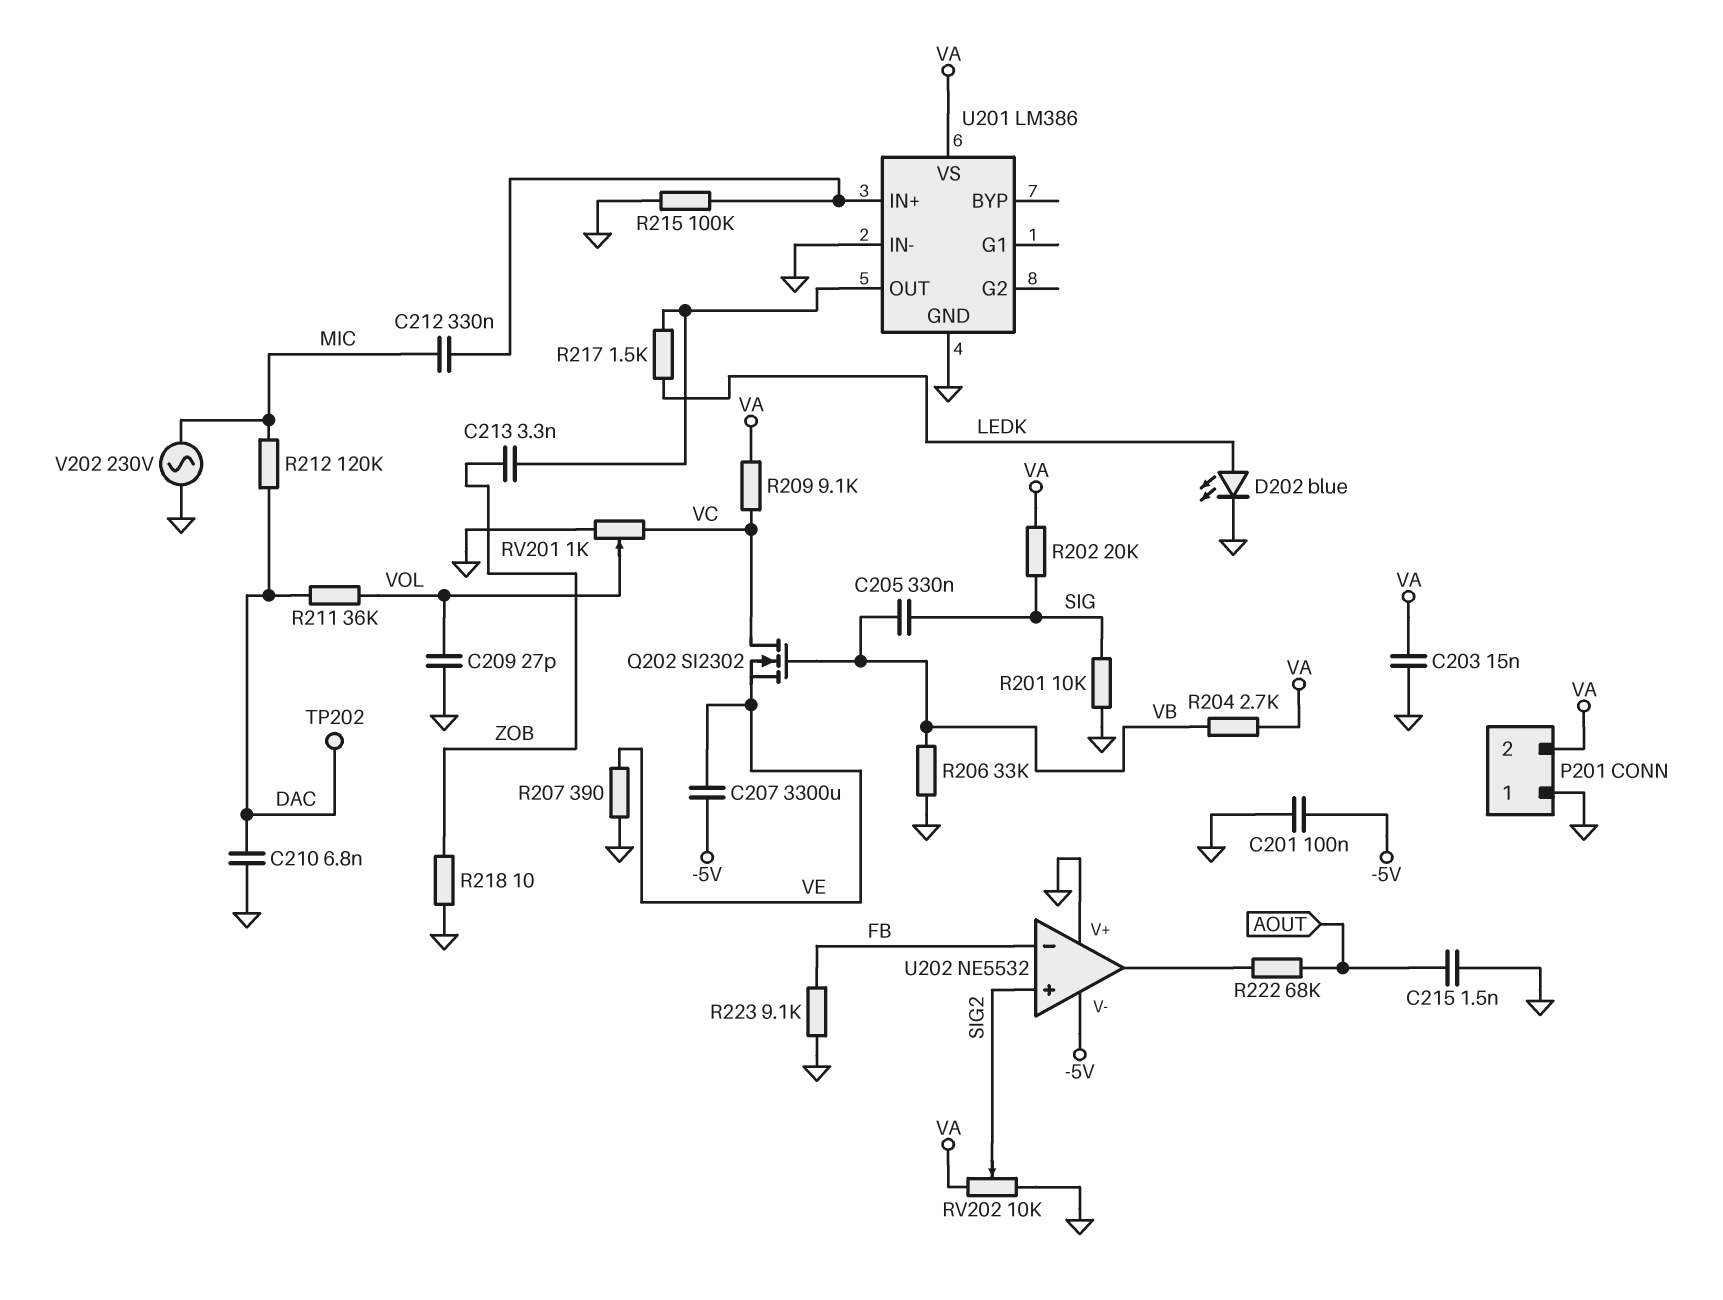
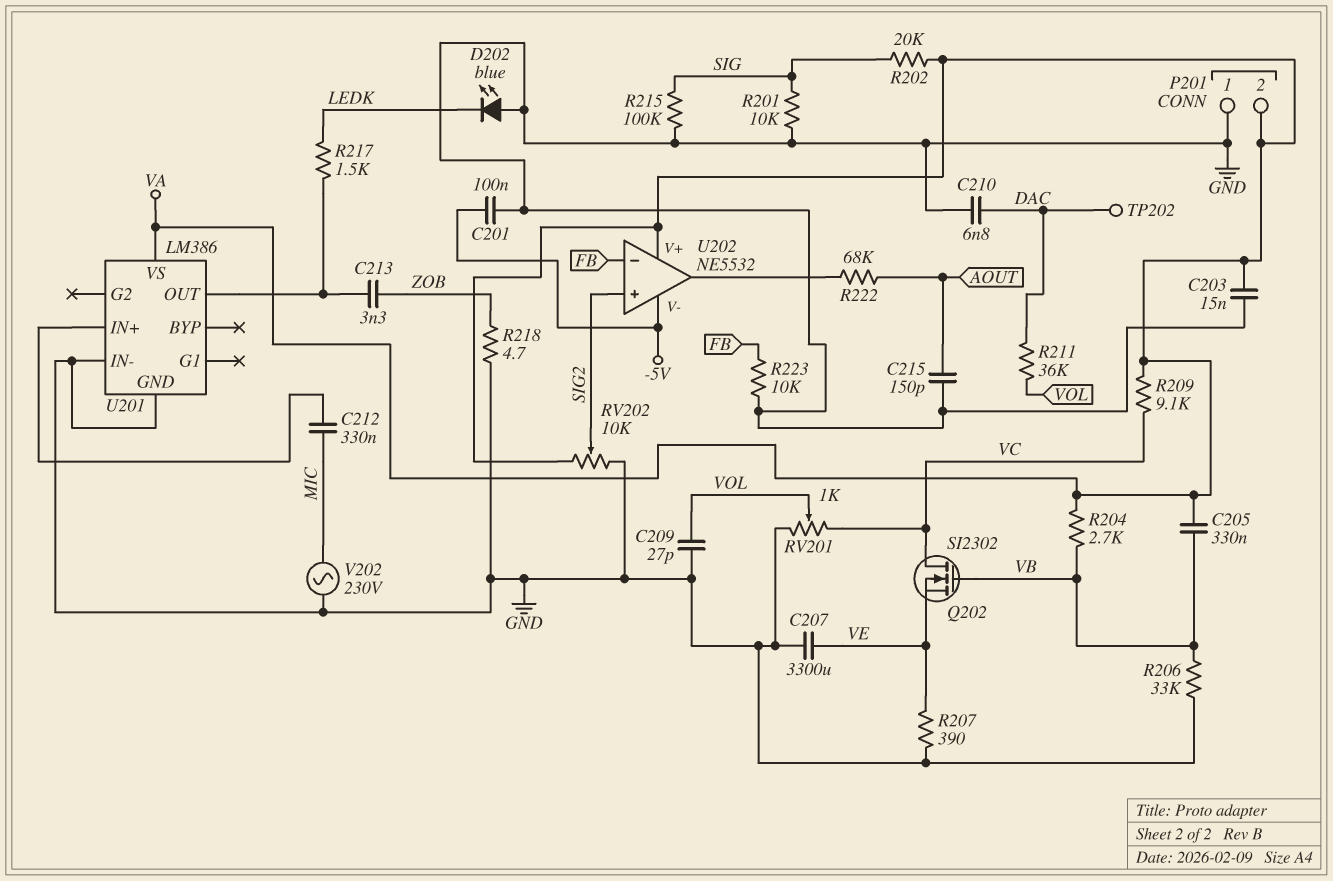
C205: 330nF (SIG, VB) -> 330nF (VA, VB)
C207: 3300uF (-5V, VE) -> 3300uF (GND, VE)
C215: 1.5nF (AOUT, GND) -> 150pF (AOUT, GND)
D202: LED blue (A LEDK, K GND) -> LED blue (A GND, K LEDK)
R212: 120k (DAC, MIC) -> none
R215: 100k (GND, U201/IN+) -> 100k (GND, SIG)
R218: 10 (GND, ZOB) -> 4.7 (GND, ZOB)
R223: 9.1k (FB, GND) -> 10k (FB, GND)
U202 pin V+: GND -> VA

